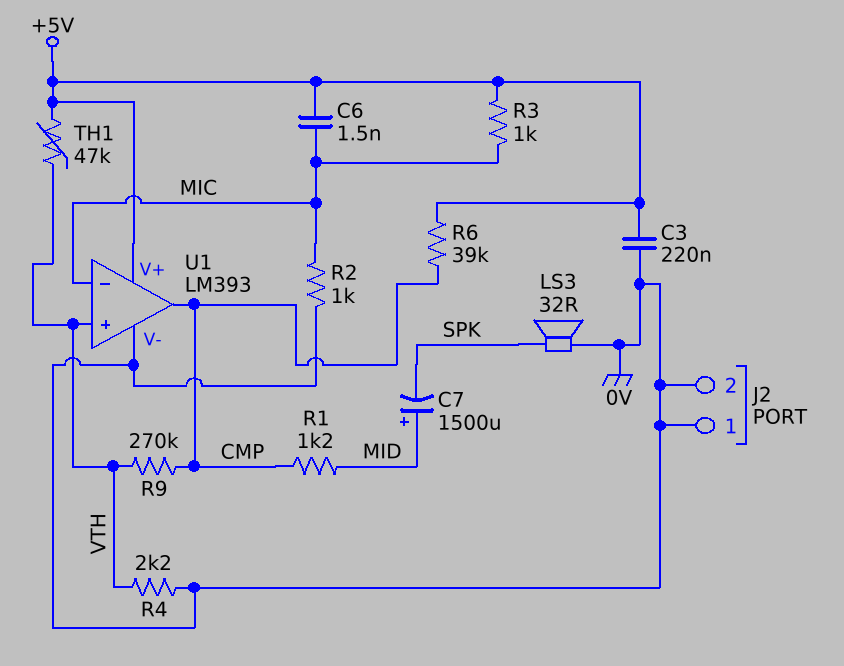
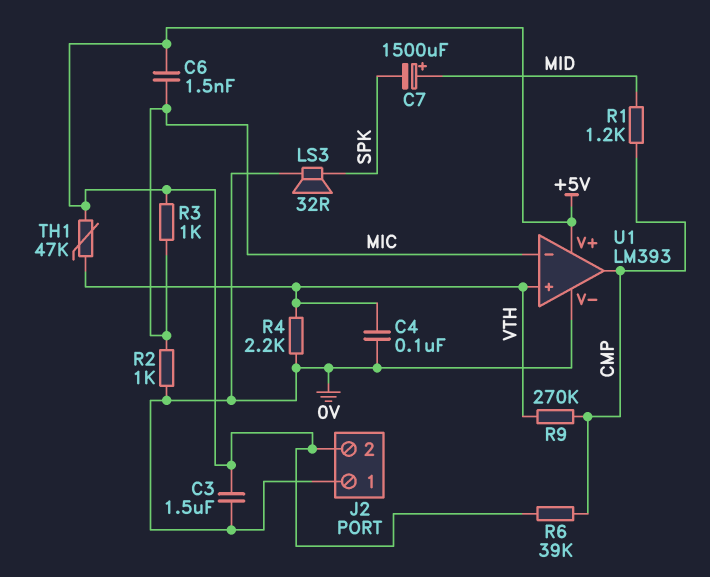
C3: 220nF (+5V, 0V) -> 1.5uF (+5V, 0V)
C4: none -> 100nF (0V, VTH)
J2 pin 2: 0V -> +5V

